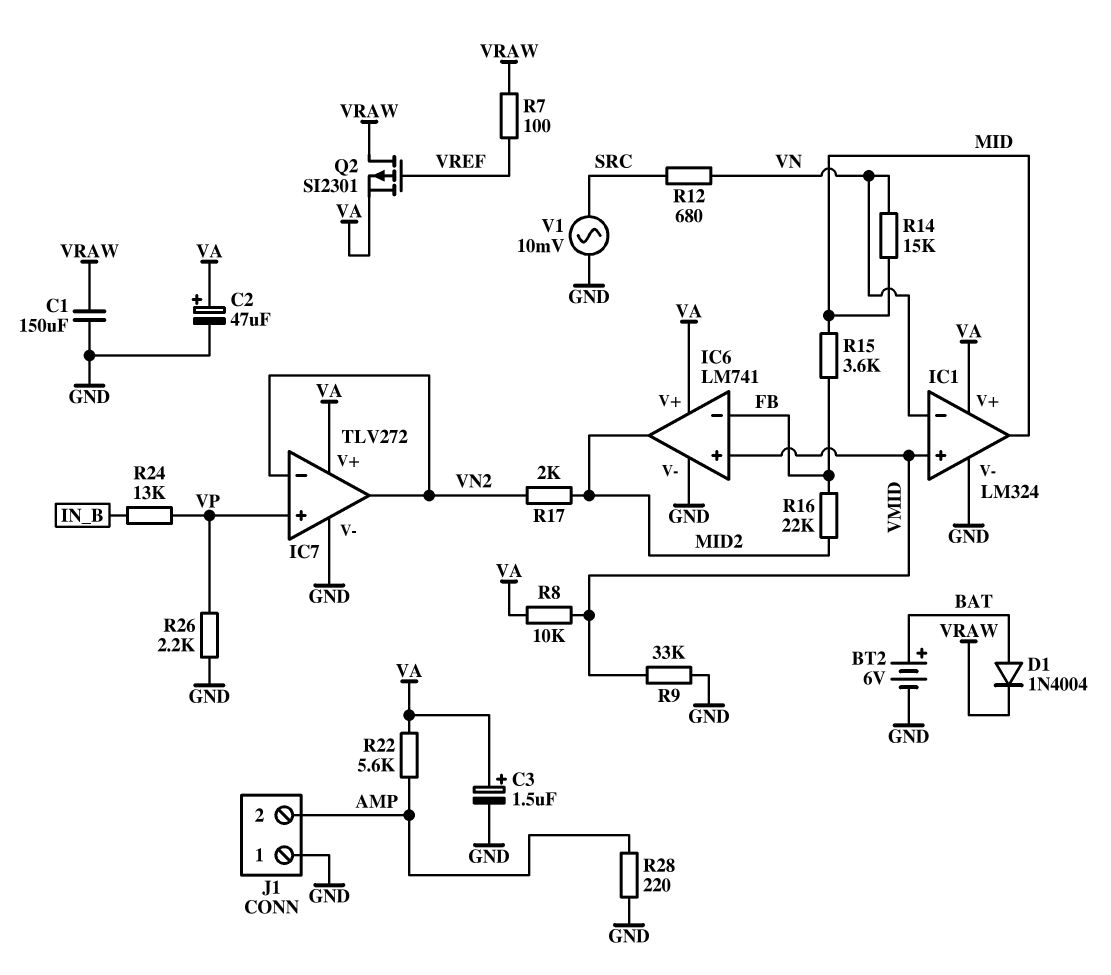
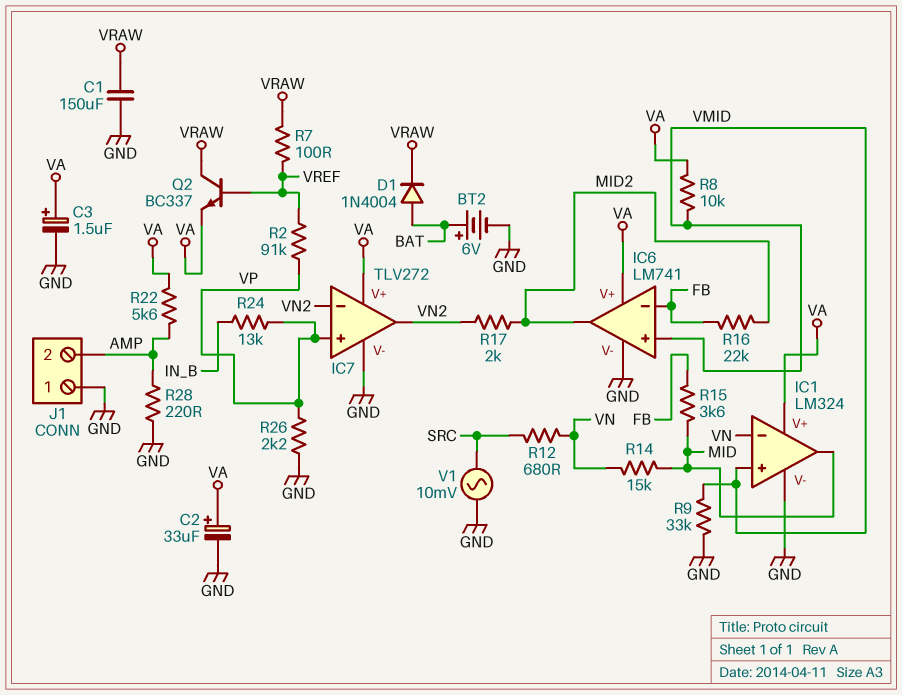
C2: 47uF (plus VA, minus GND) -> 33uF (plus VA, minus GND)
Q2: PMOS SI2301 (G VREF, D VRAW, S VA) -> NPN BC337 (B VREF, C VRAW, E VA)
R2: none -> 91k (VP, VREF)

